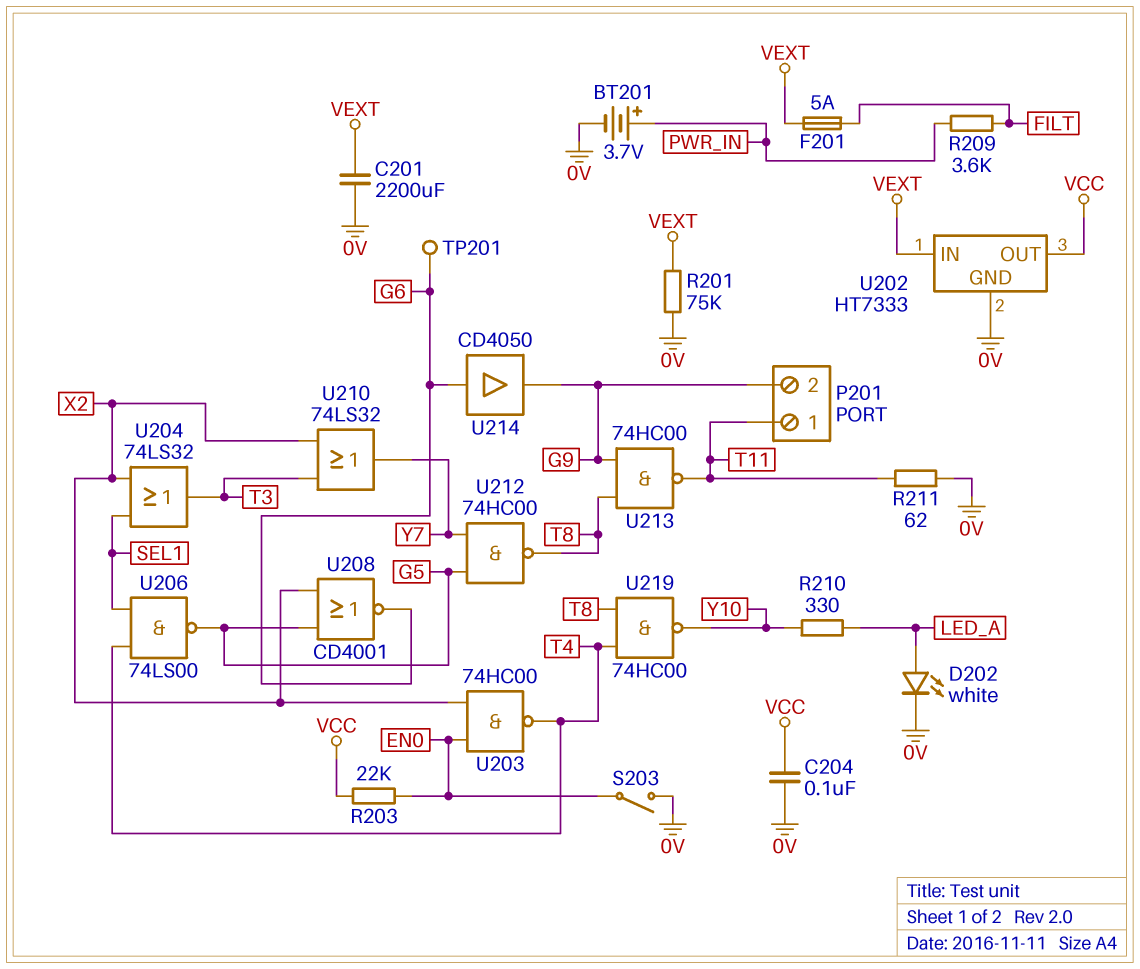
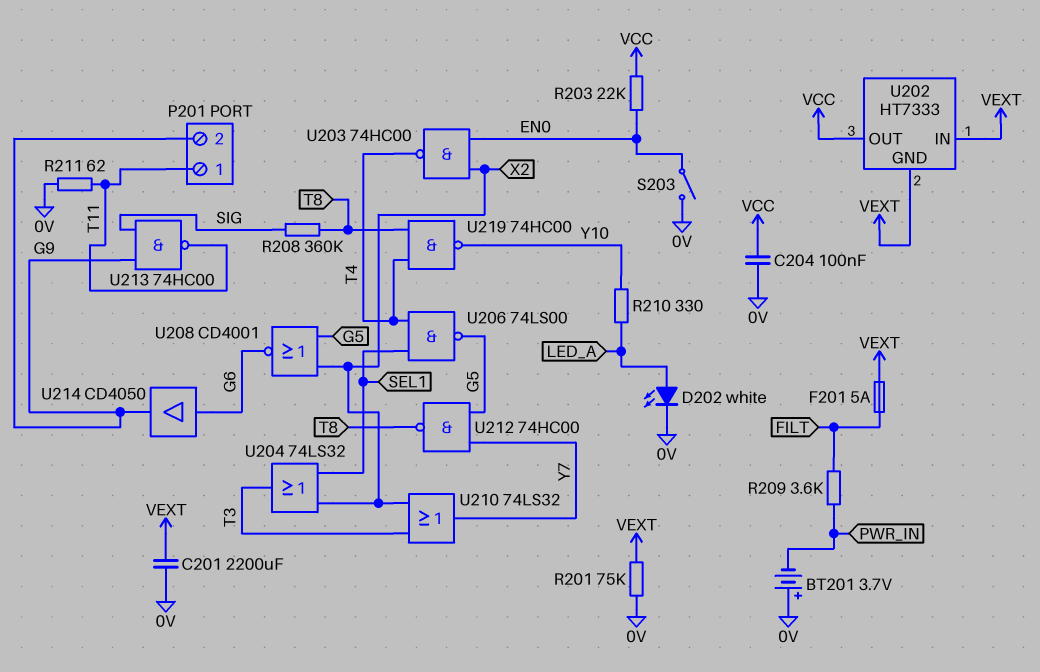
BT201: 3.7V (plus PWR_IN, minus 0V) -> 3.7V (plus 0V, minus PWR_IN)
R208: none -> 360k (SIG, T8)
TP201: test point (G6) -> none
U202 pin GND: 0V -> VEXT
U213: NAND 74HC00 (in G9, in T8, out T11) -> NAND 74HC00 (in G9, in SIG, out T11)

